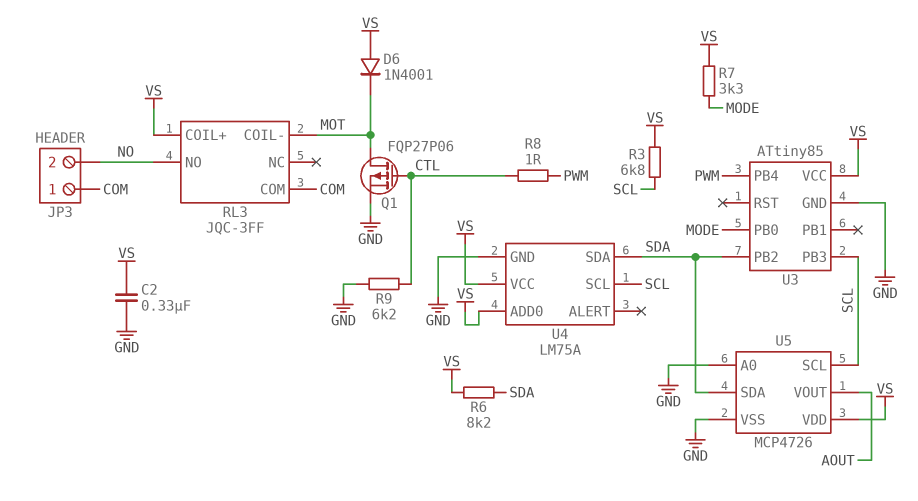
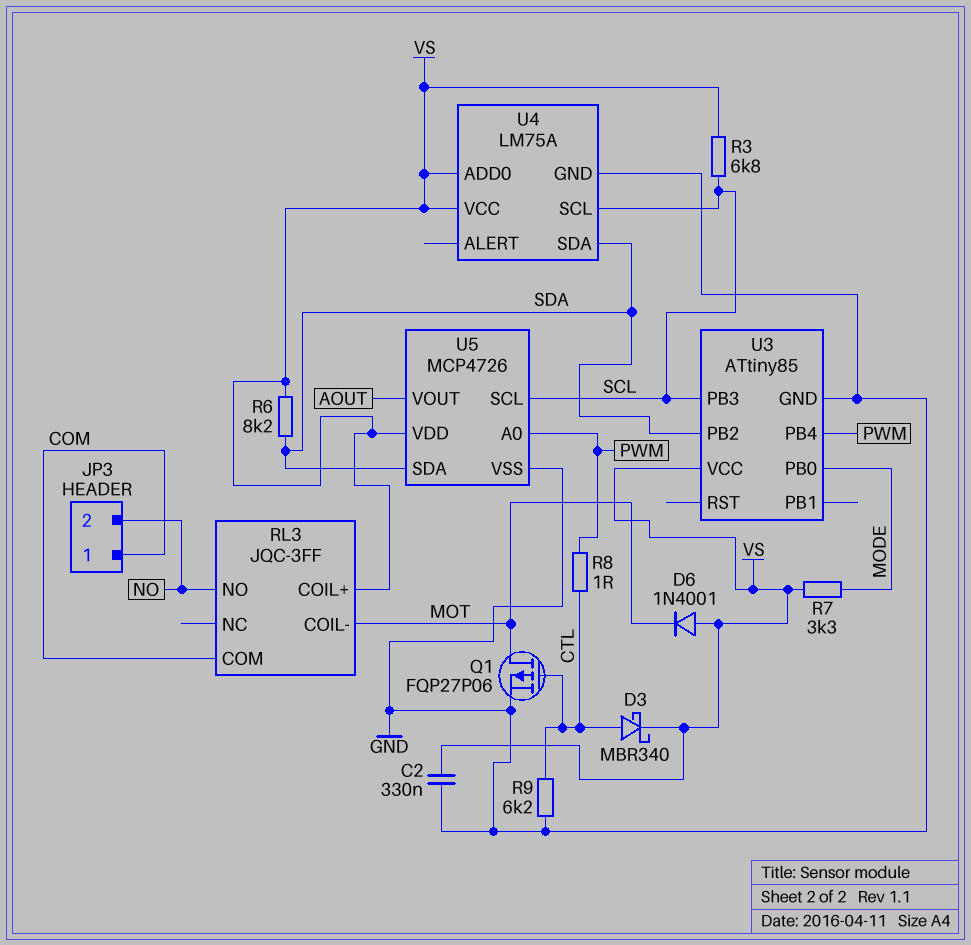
D3: none -> schottky MBR340 (A CTL, K VS)
U5 pin A0: GND -> PWM

